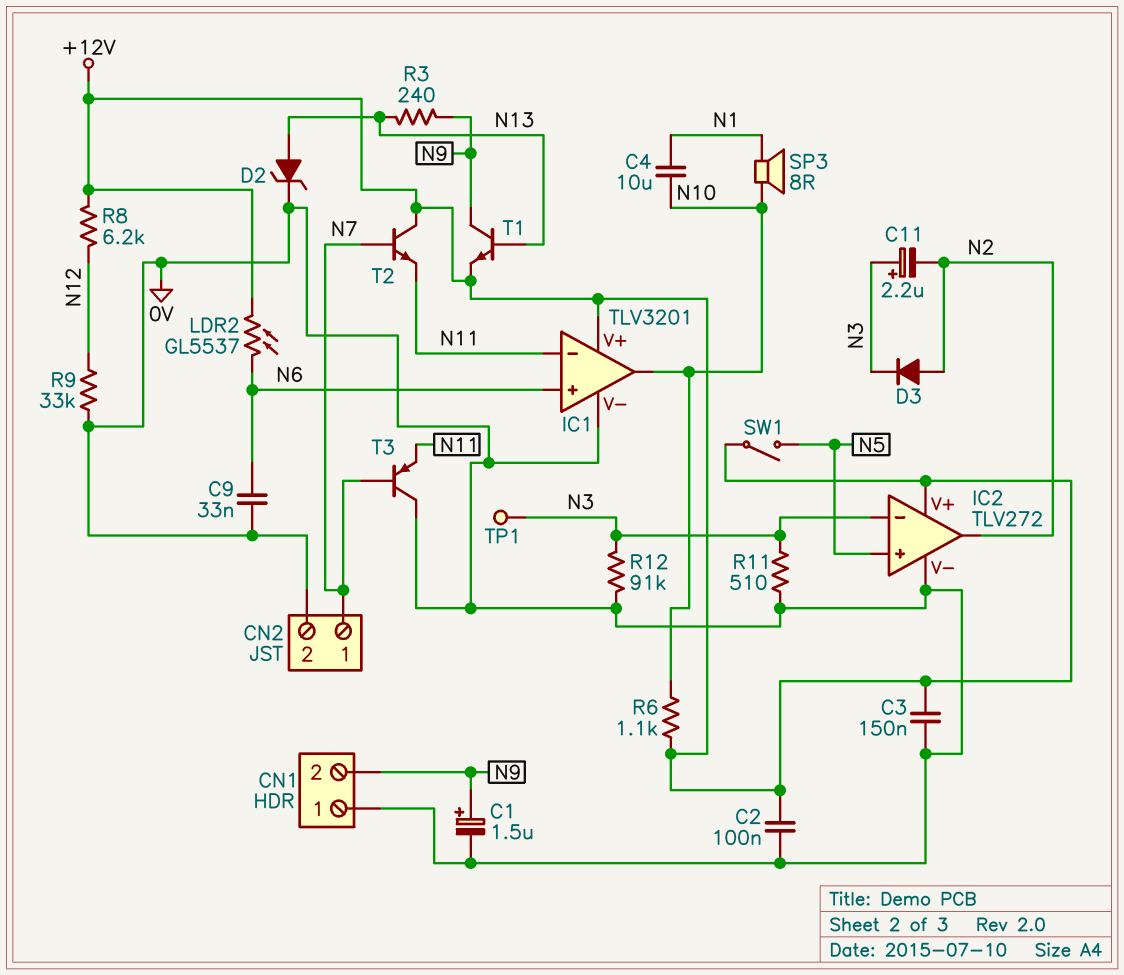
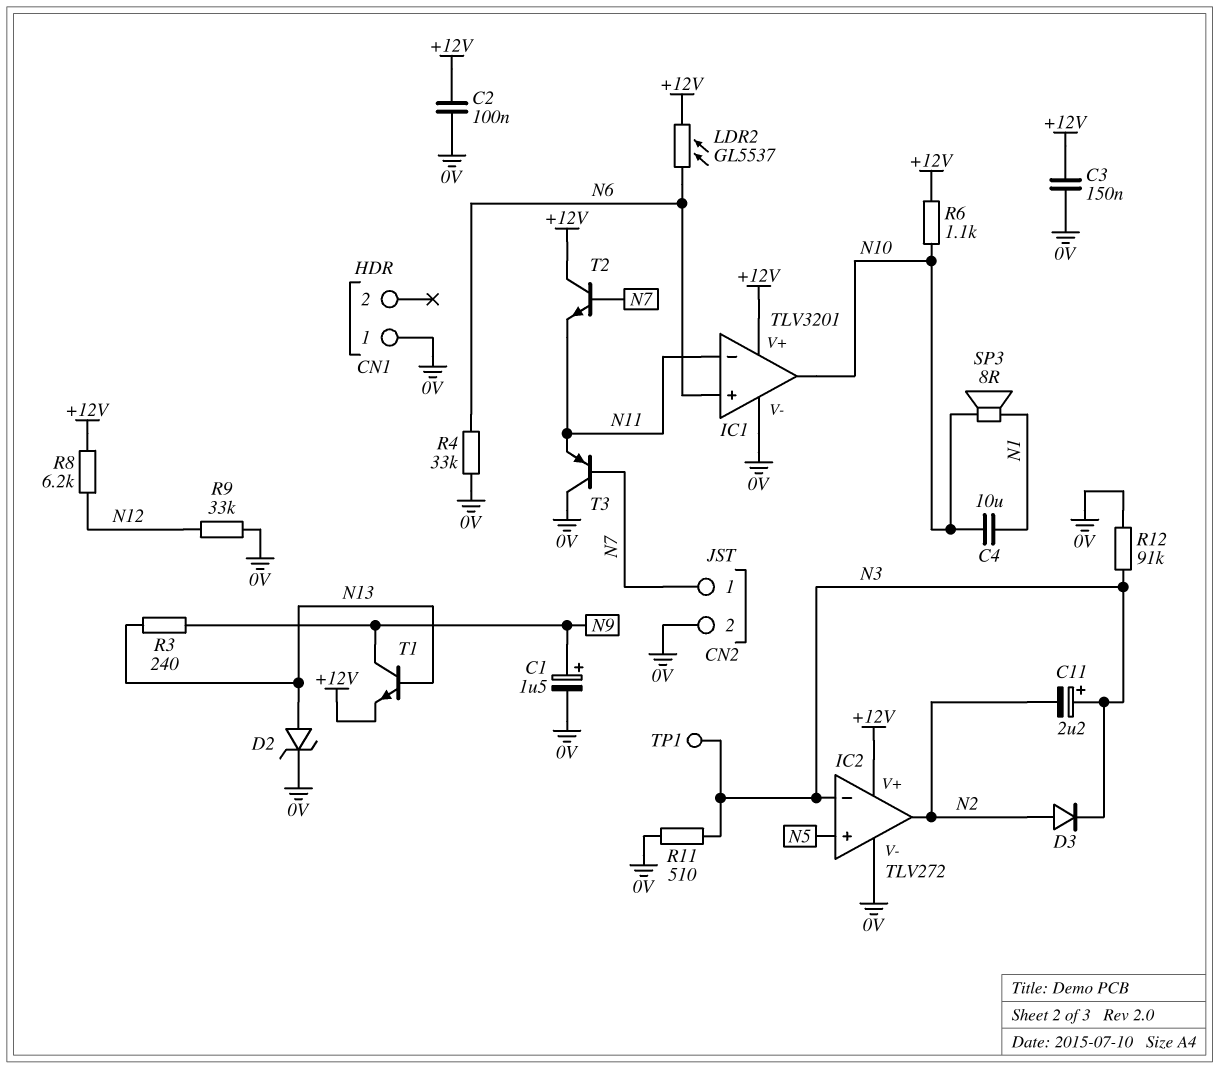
C9: 33nF (0V, N6) -> none
CN1 pin 2: N9 -> none
R4: none -> 33k (0V, N6)
SW1: switch (+12V, N5) -> none

